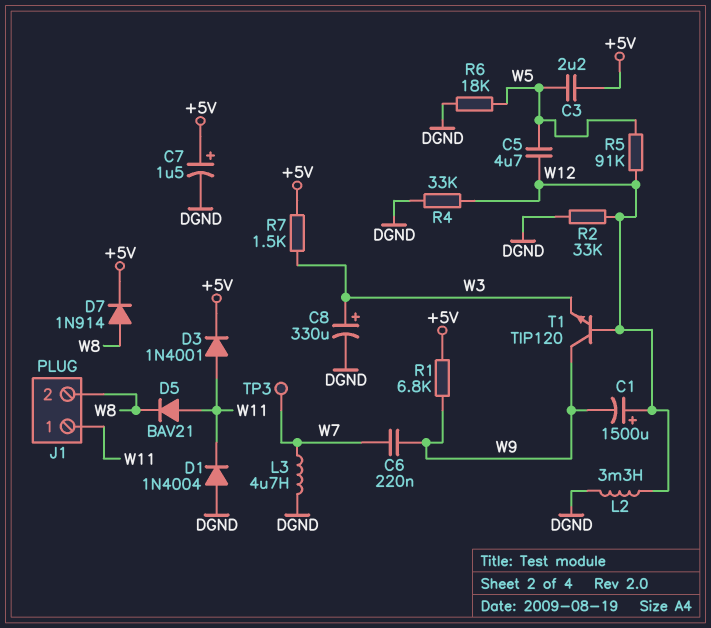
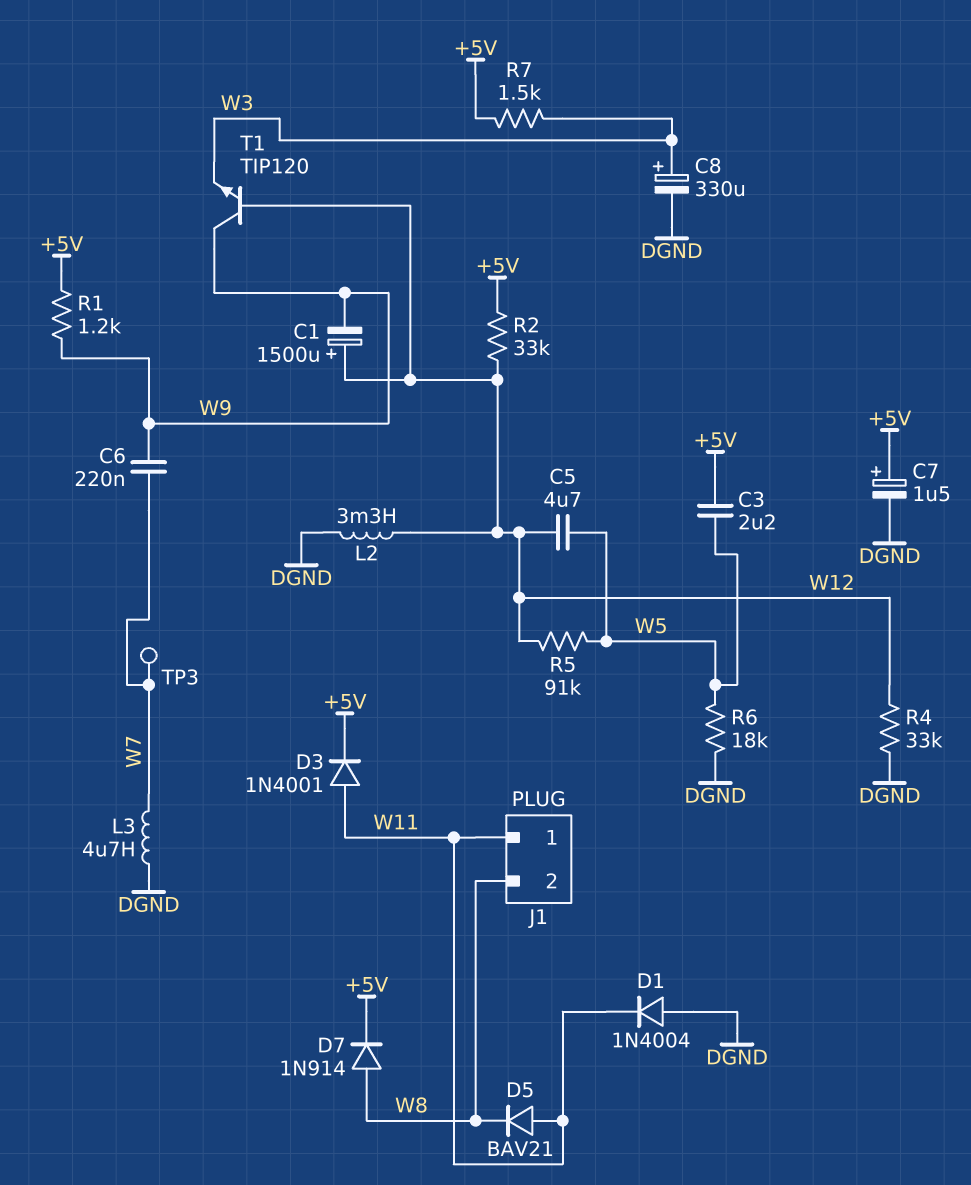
R1: 6.8k (+5V, W9) -> 1.2k (+5V, W9)
R2: 33k (DGND, W12) -> 33k (+5V, W12)

